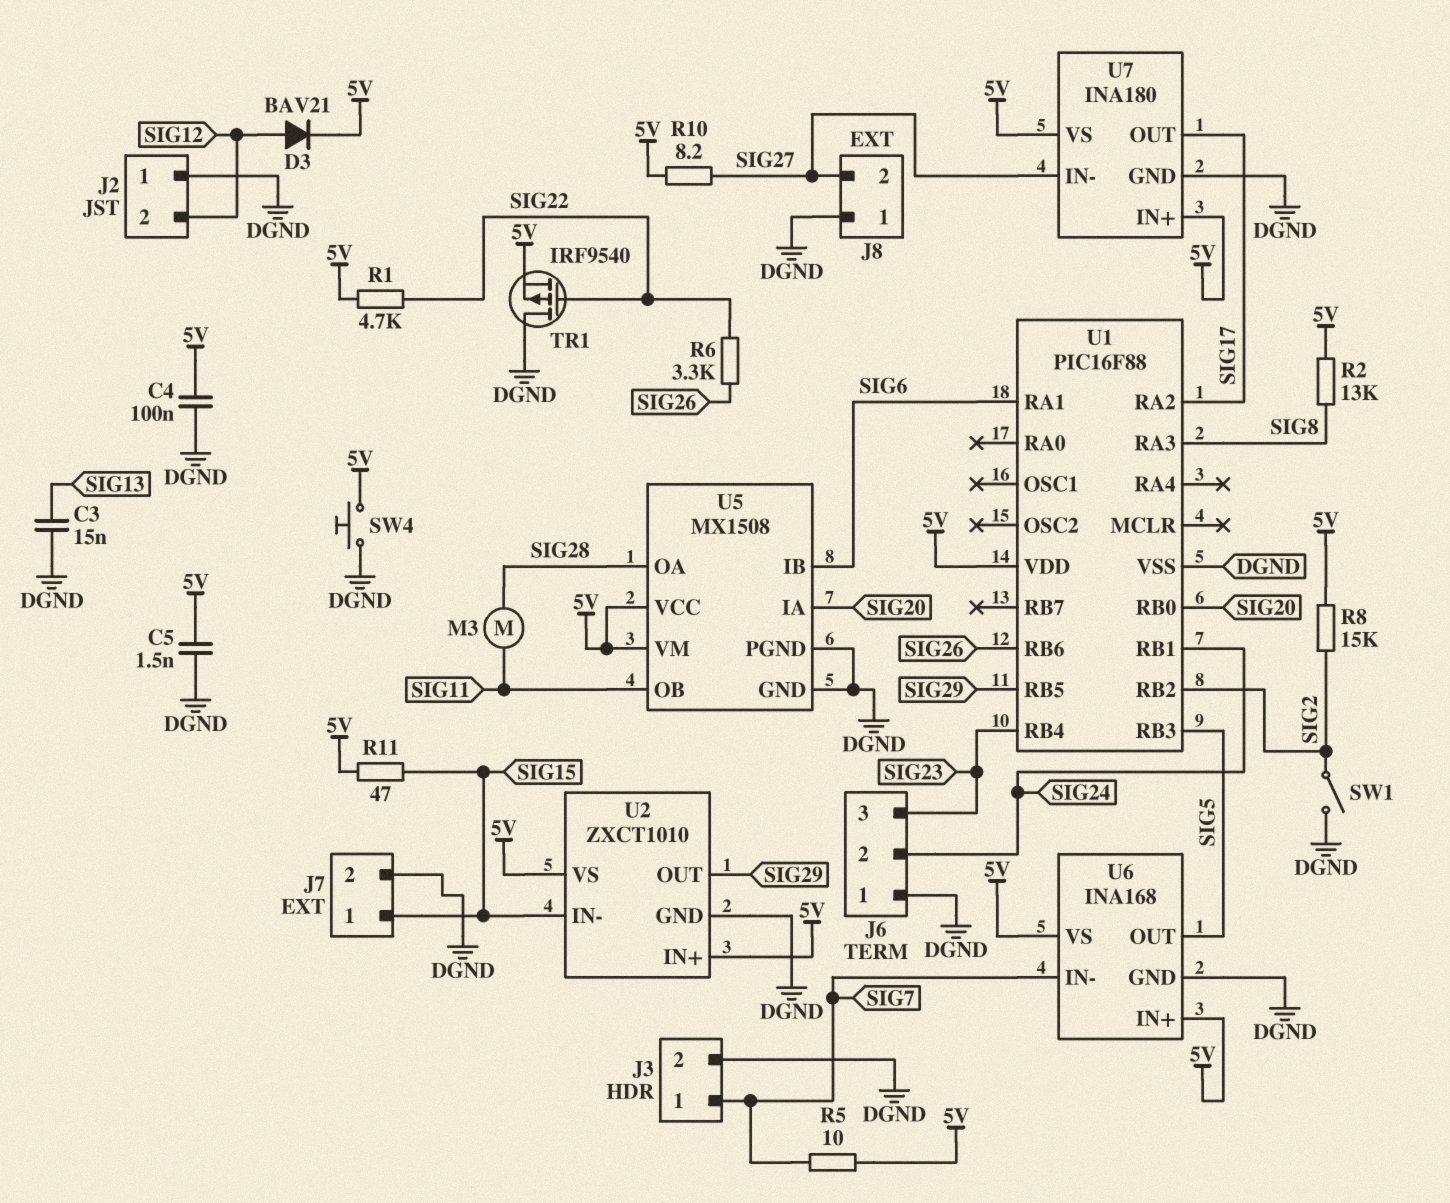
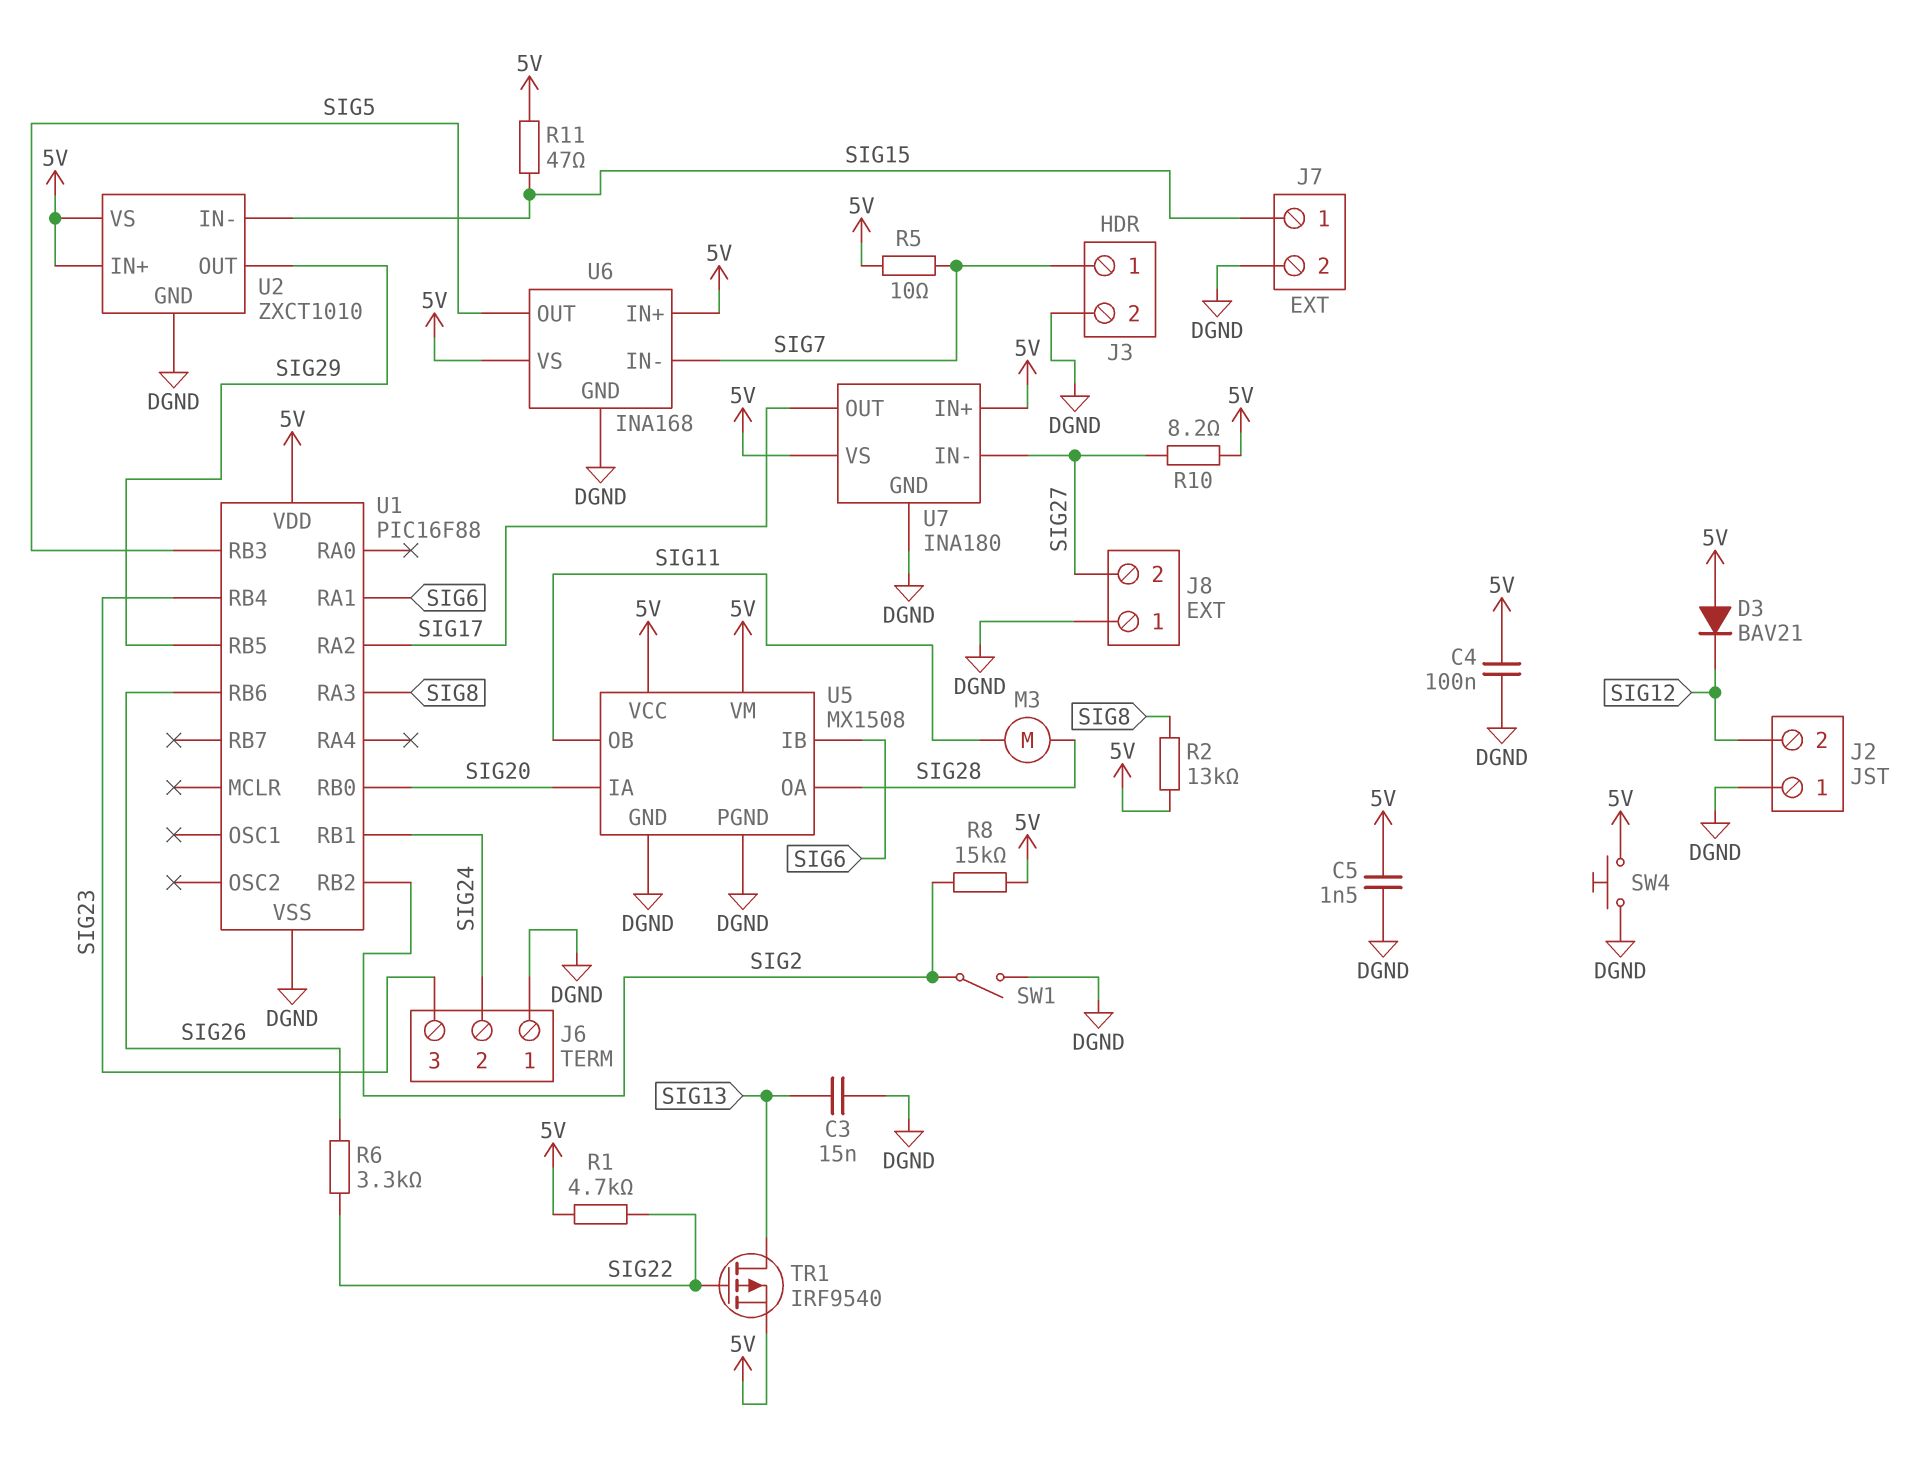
D3: diode BAV21 (A SIG12, K 5V) -> diode BAV21 (A 5V, K SIG12)
TR1: PMOS IRF9540 (G SIG22, D DGND, S 5V) -> PMOS IRF9540 (G SIG22, D SIG13, S 5V)

